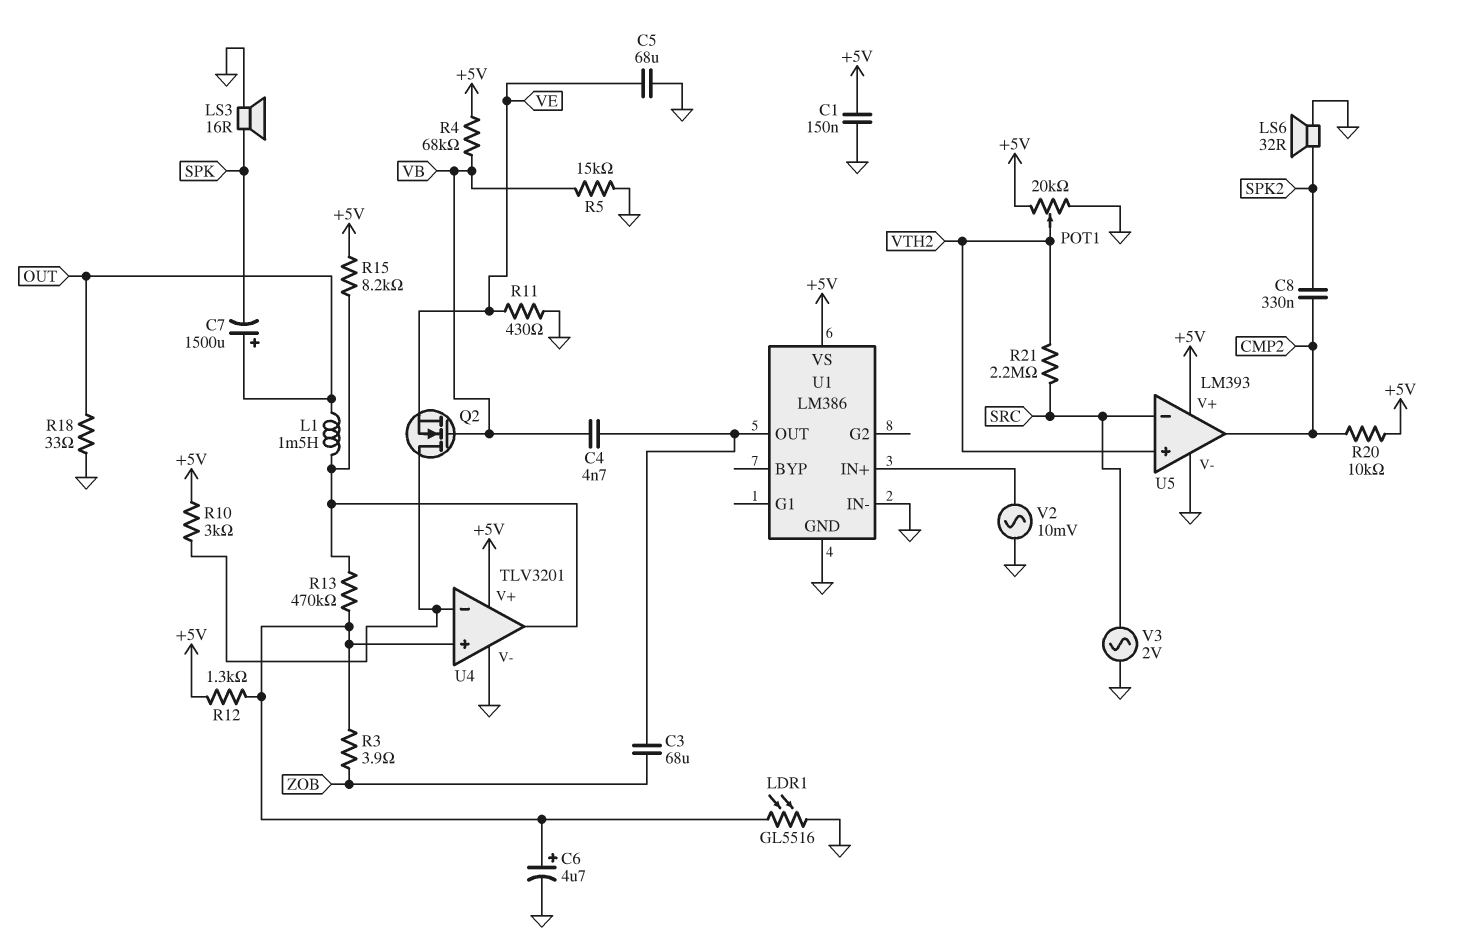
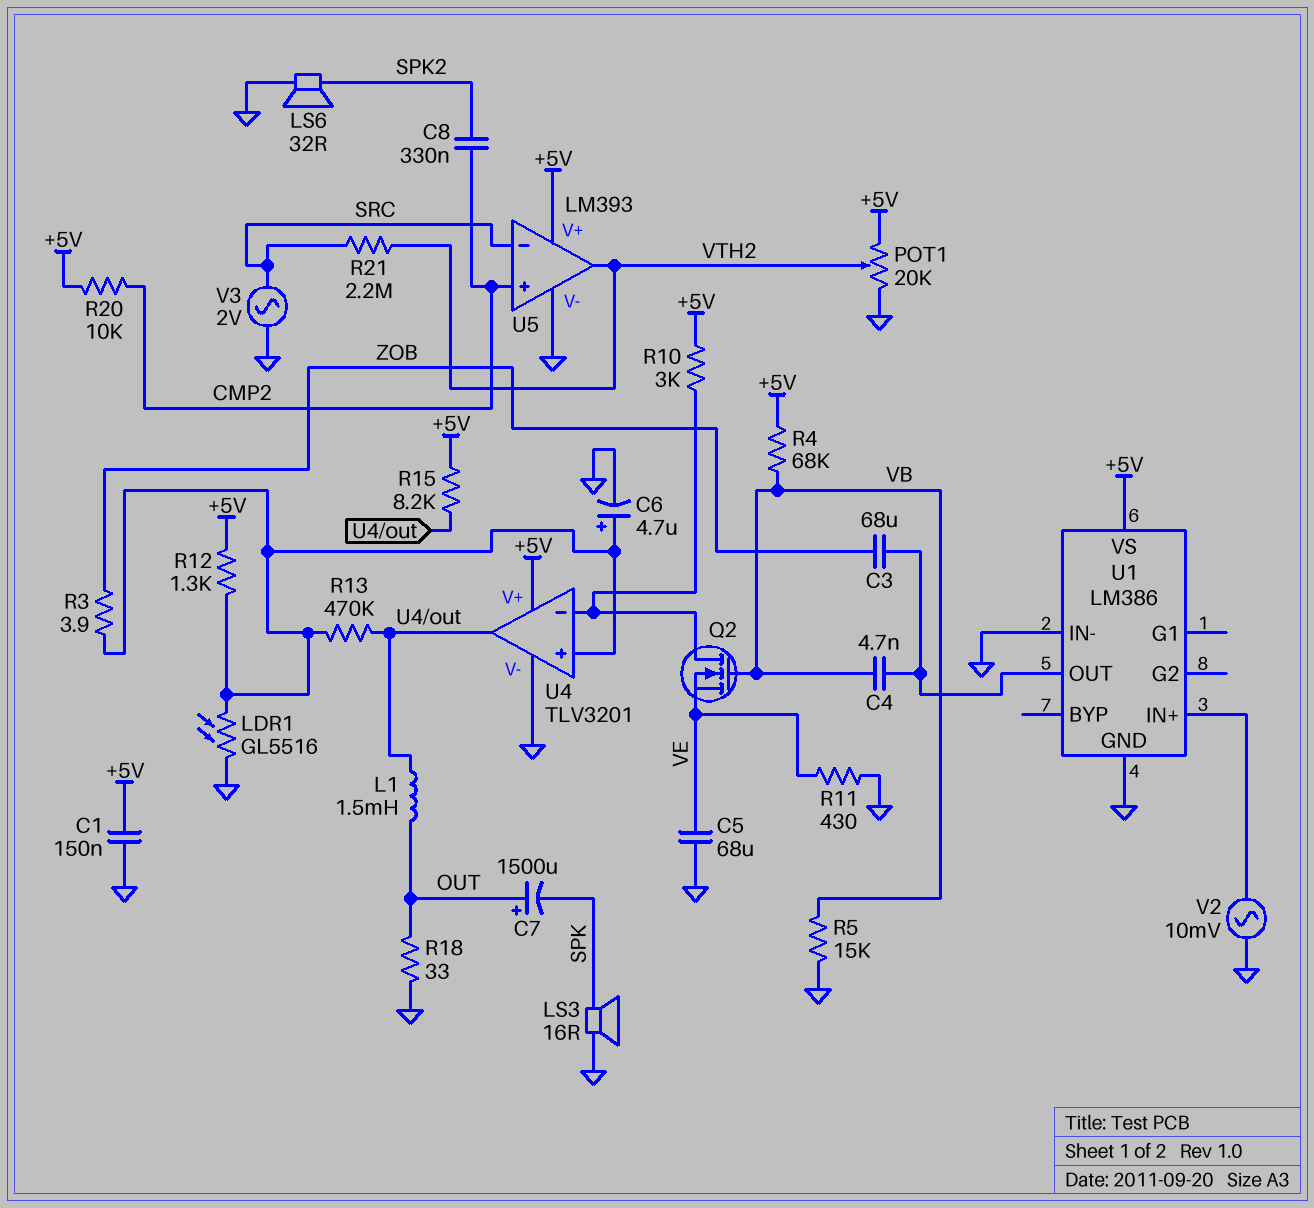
U5 pin in+: VTH2 -> CMP2
U5 pin out: CMP2 -> VTH2

